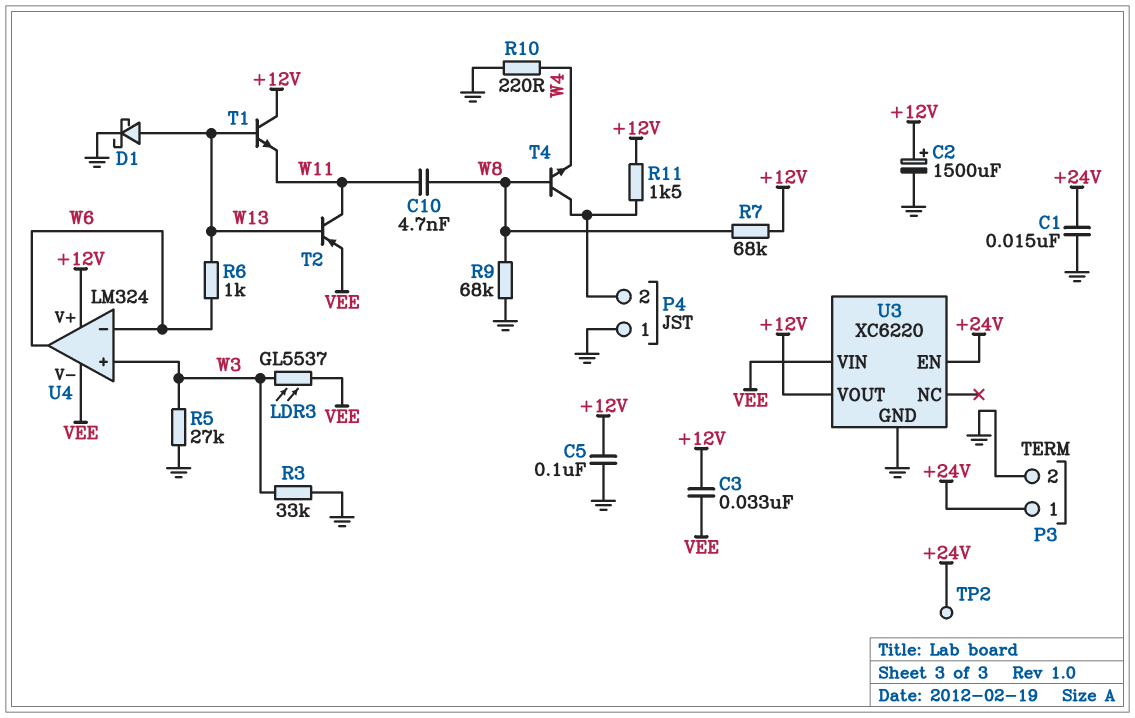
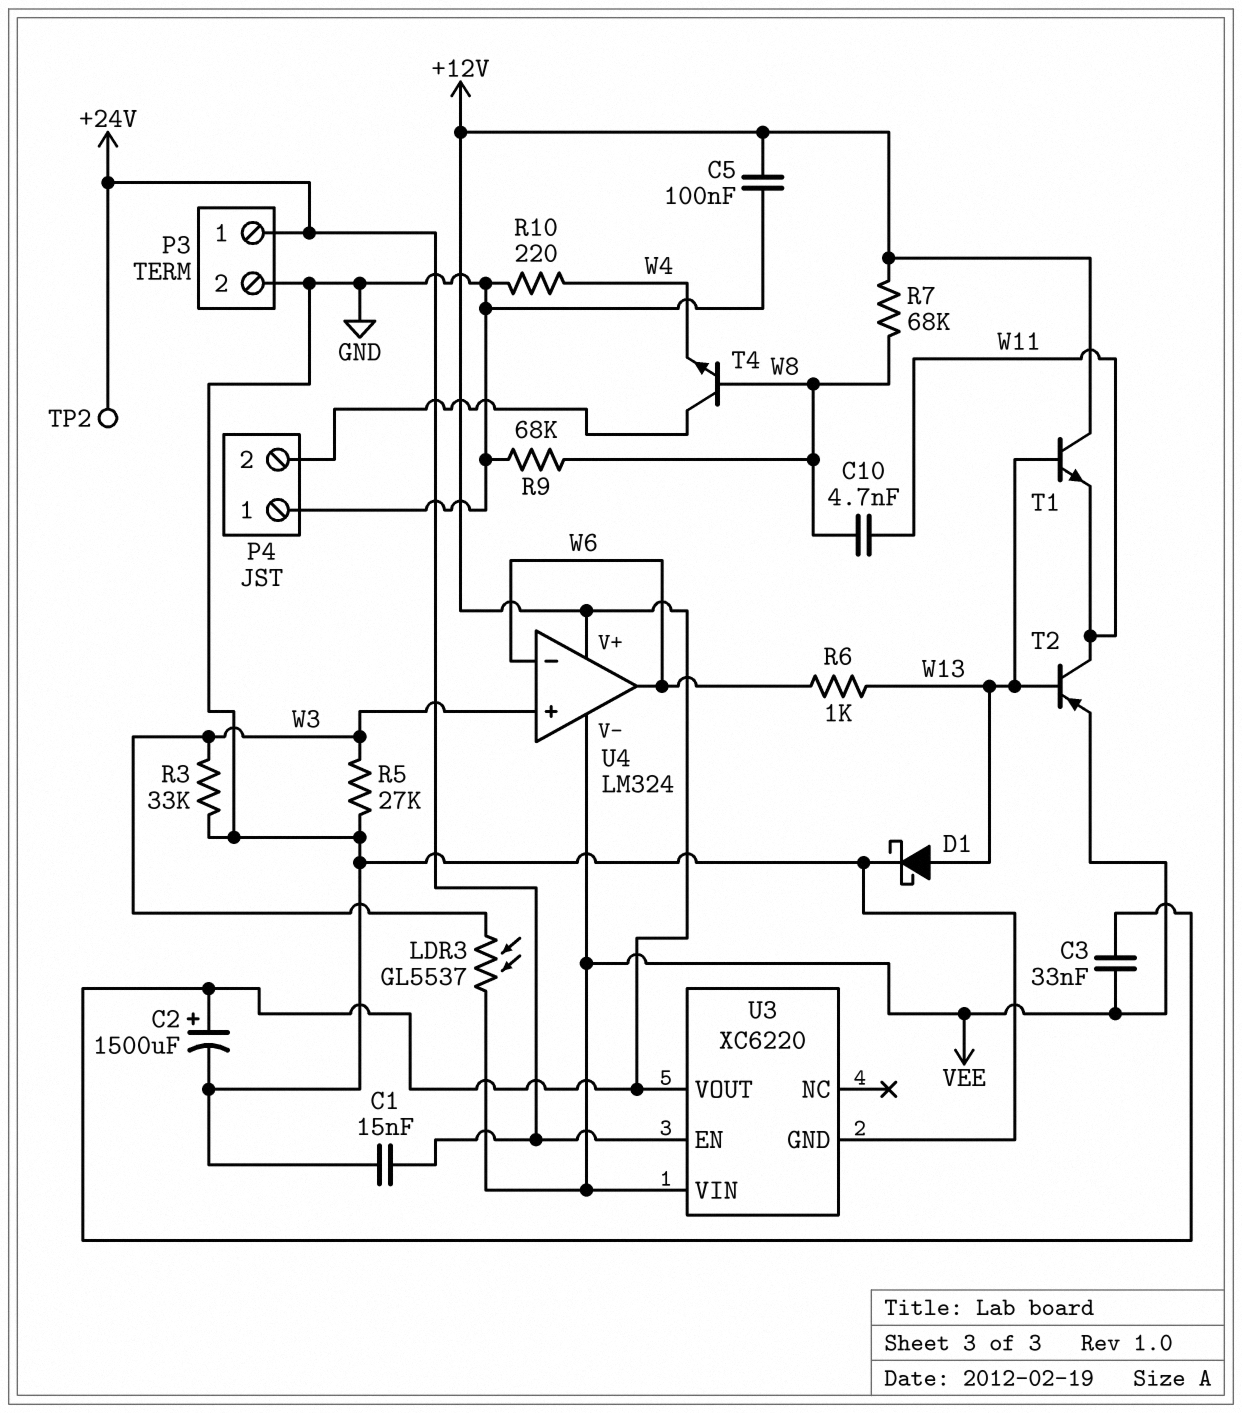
R11: 1.5k (+12V, P4/2) -> none

